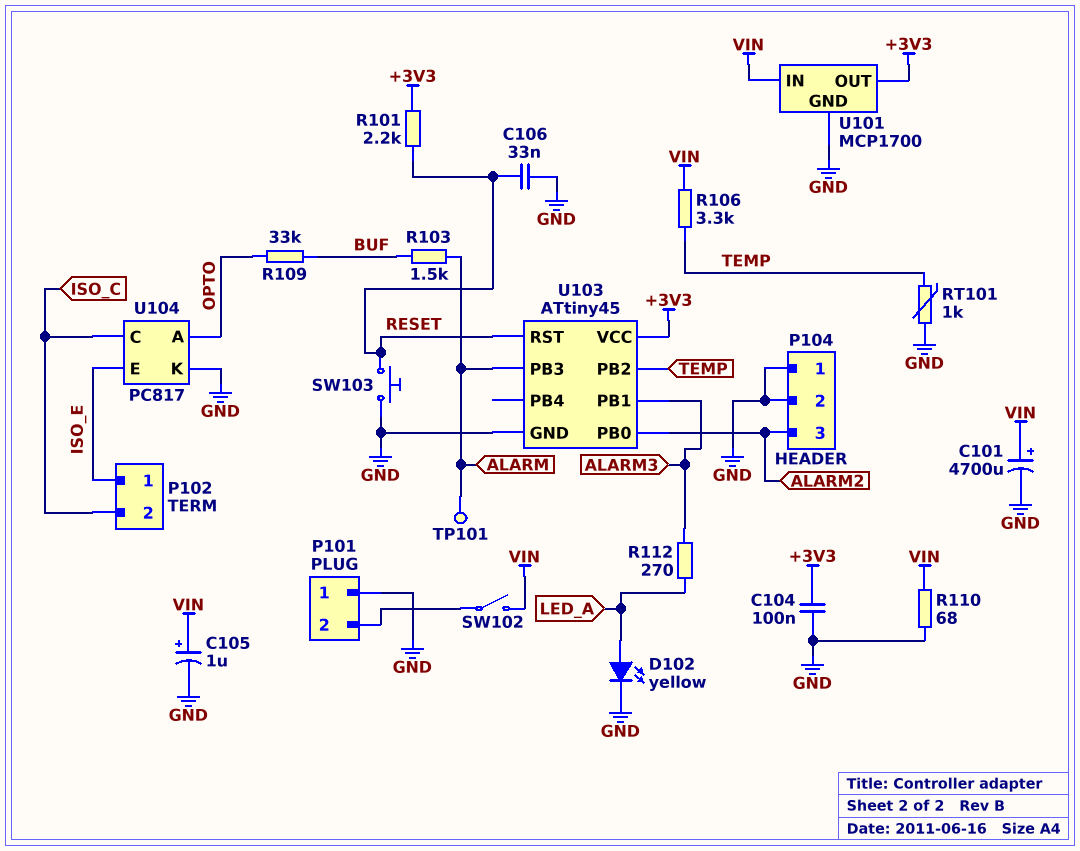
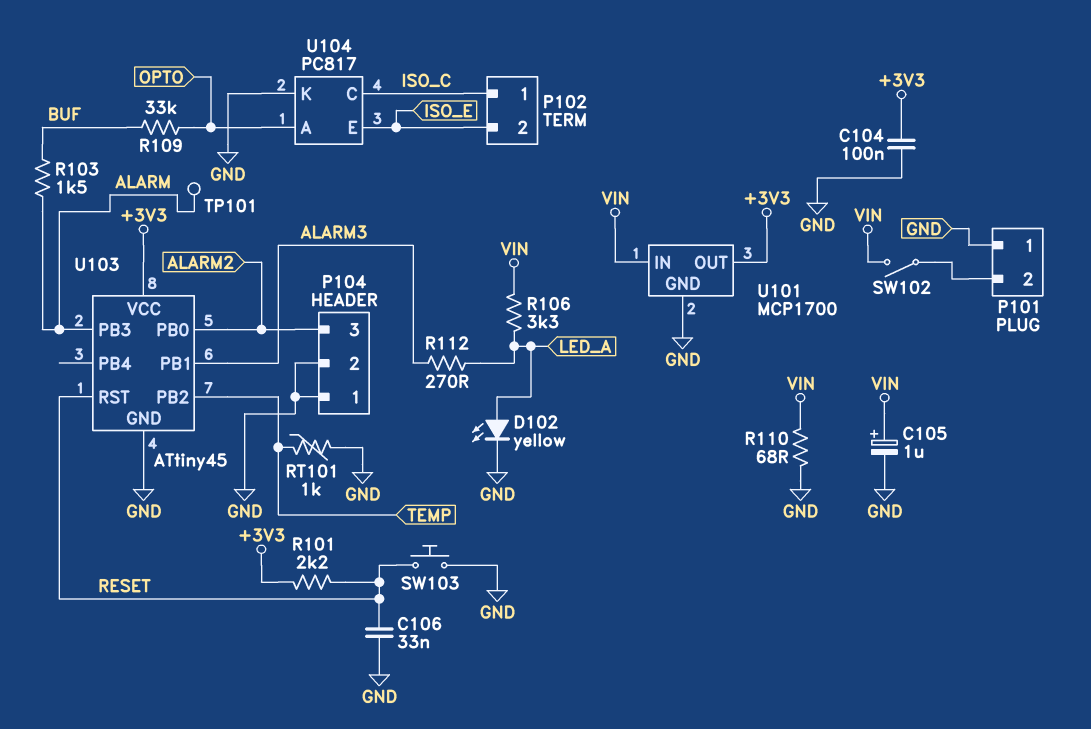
C101: 4700uF (plus VIN, minus GND) -> none
P102 pin 1: ISO_E -> ISO_C
P102 pin 2: ISO_C -> ISO_E
R106: 3.3k (TEMP, VIN) -> 3.3k (LED_A, VIN)

